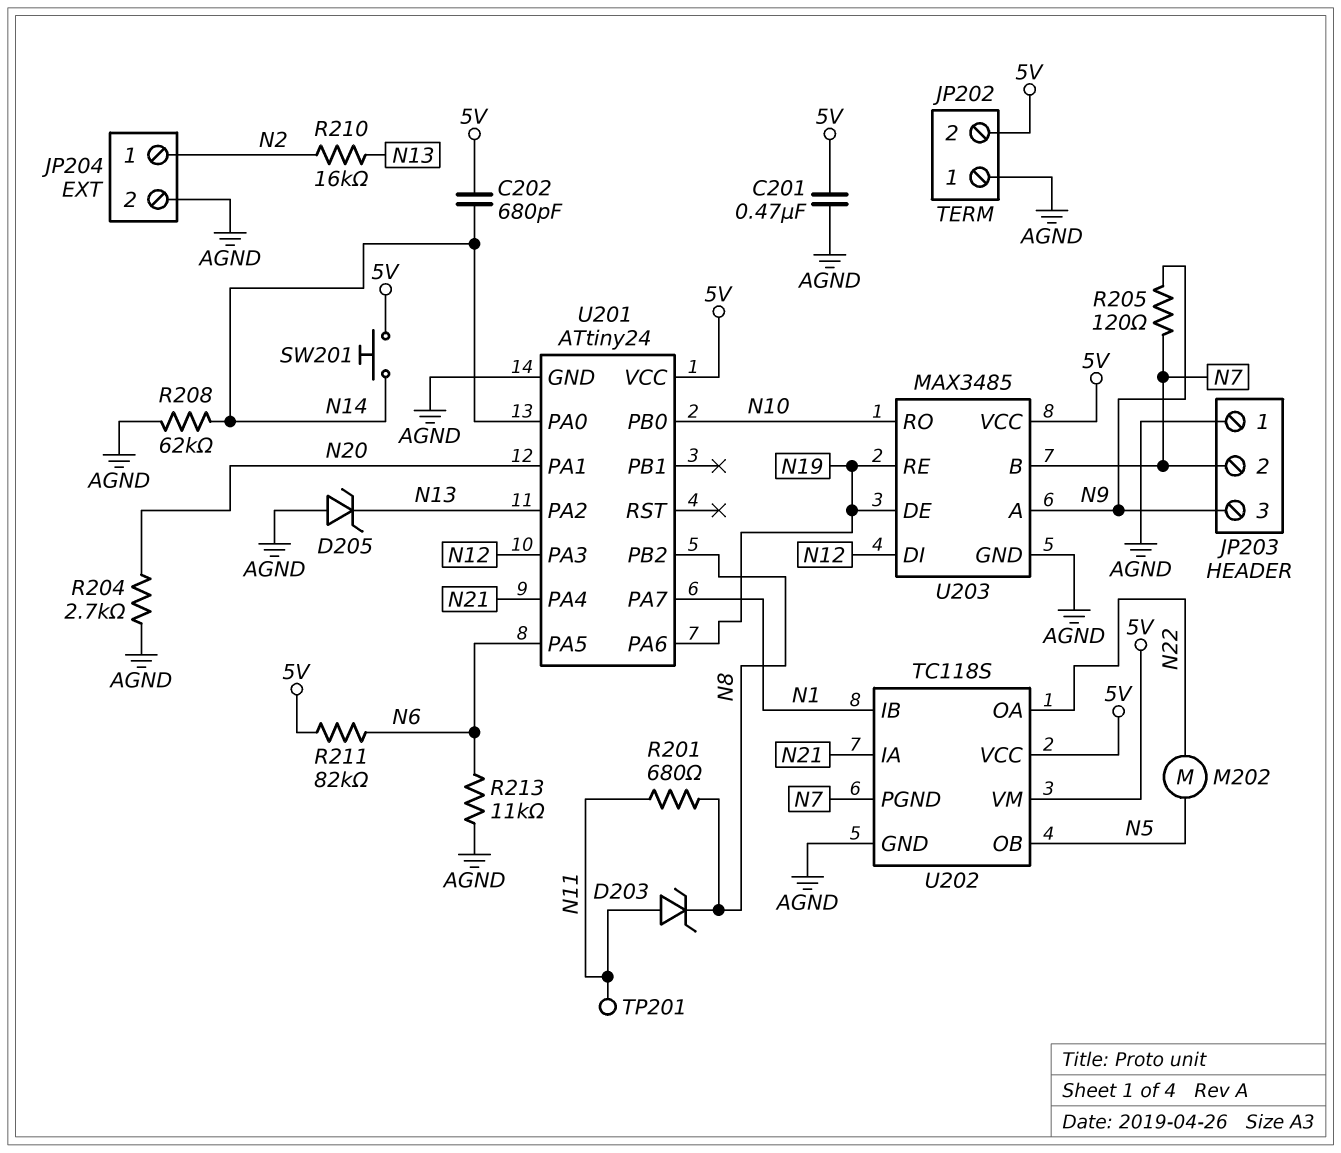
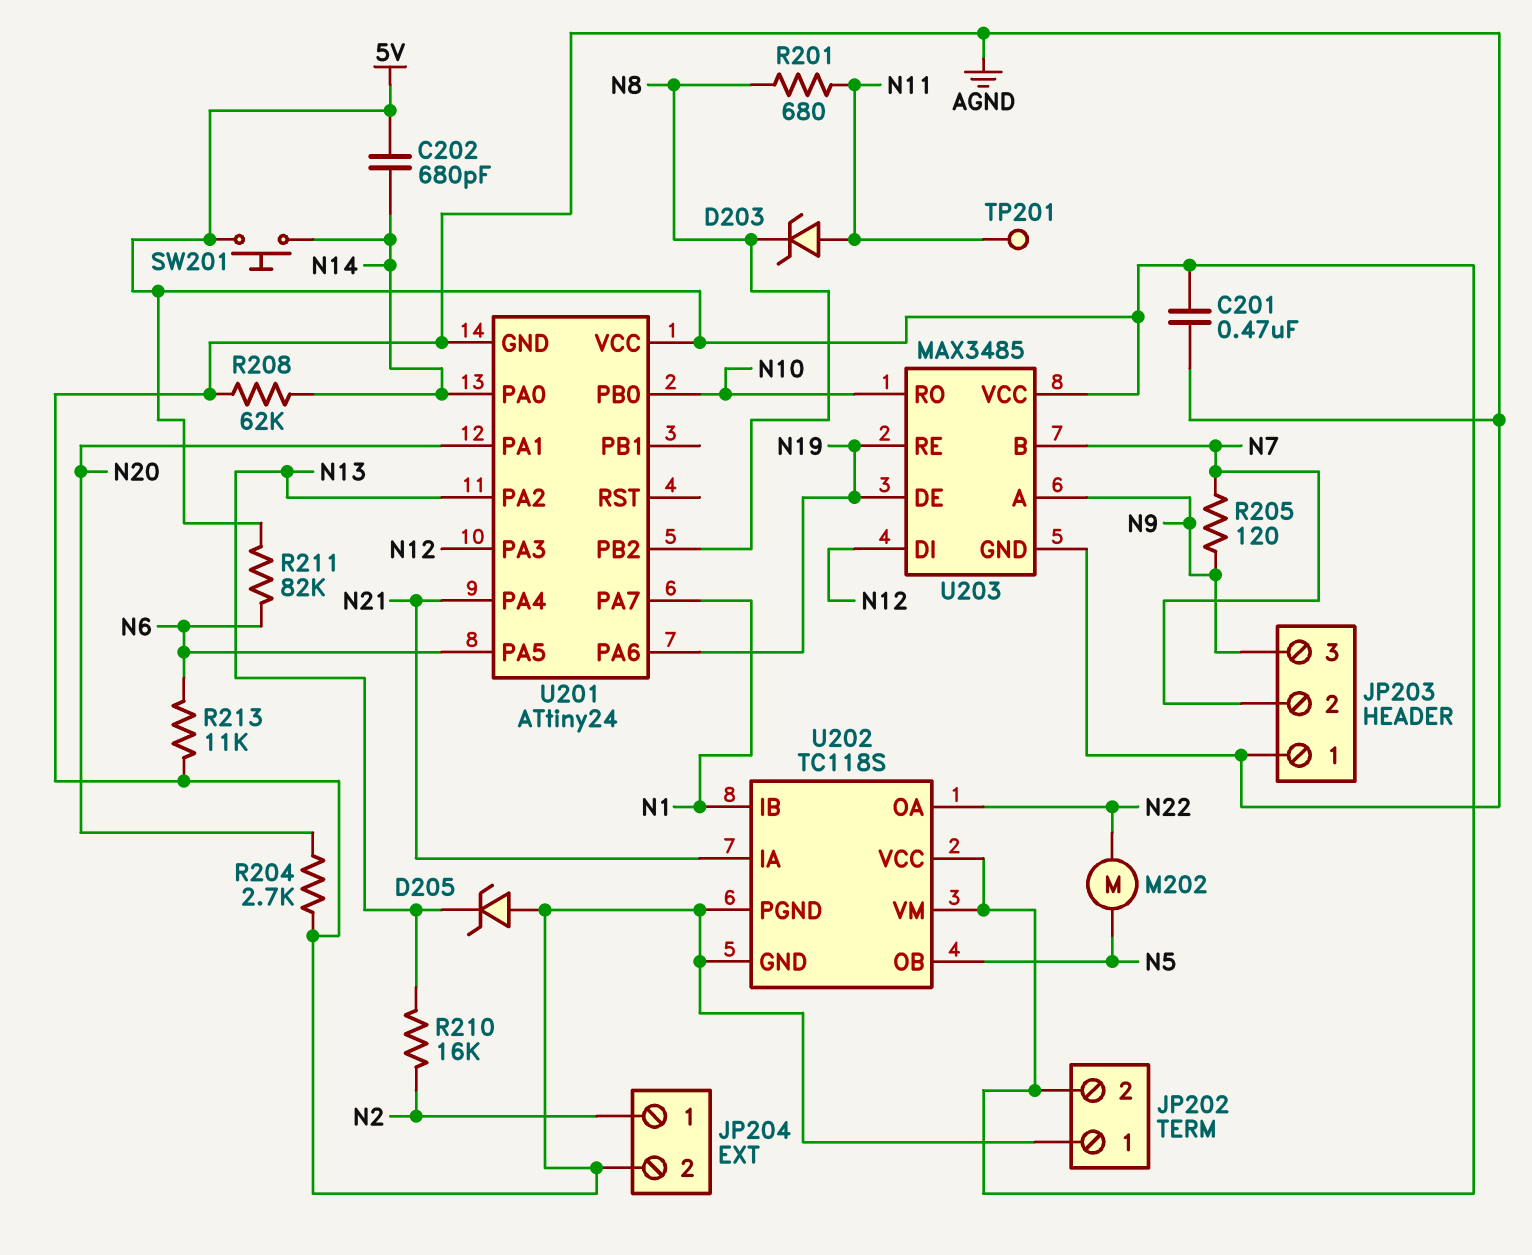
U202 pin PGND: N7 -> AGND

